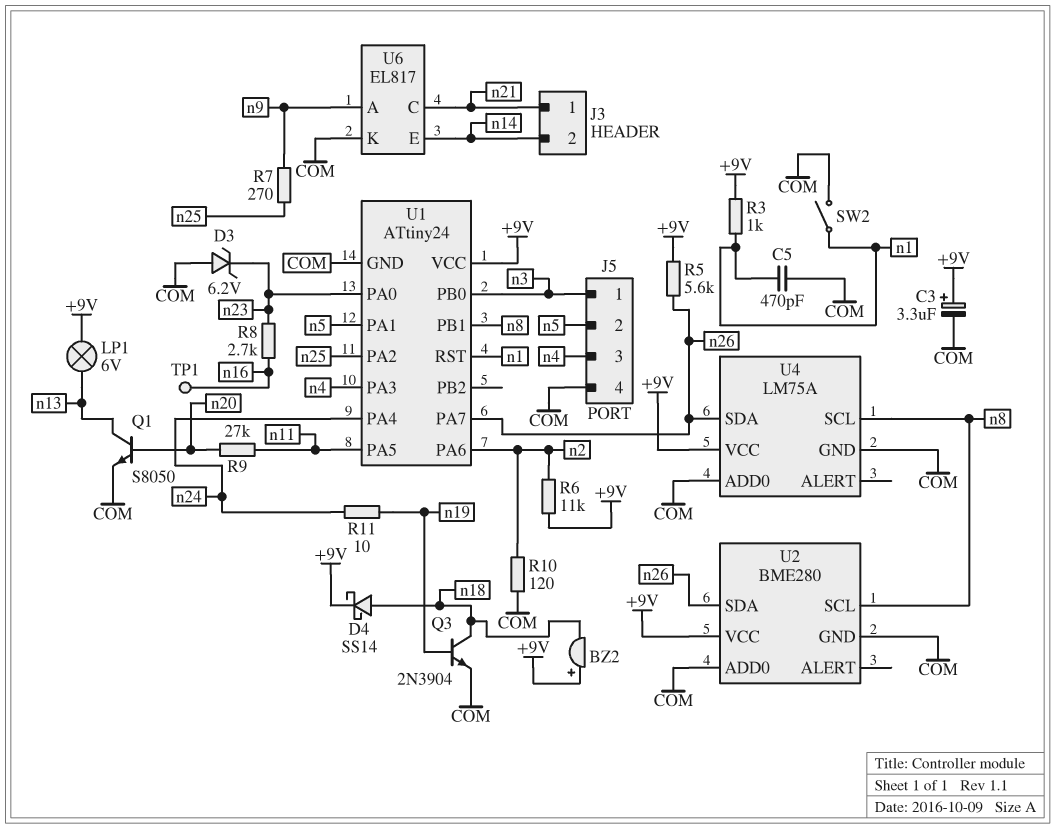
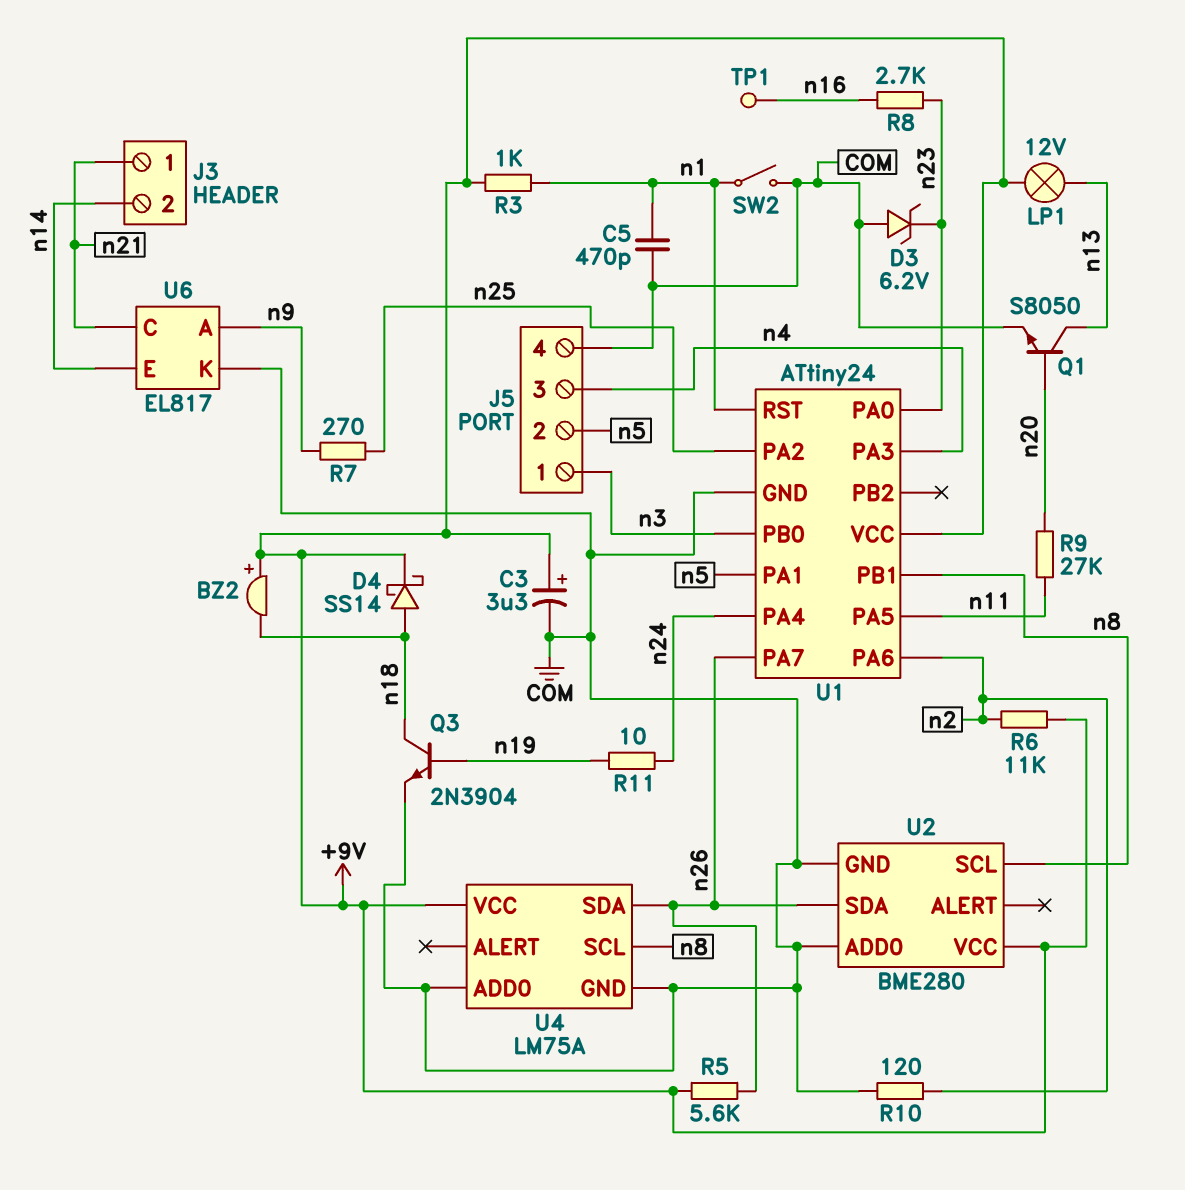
LP1: lamp 6V (+9V, n13) -> lamp 12V (+9V, n13)

